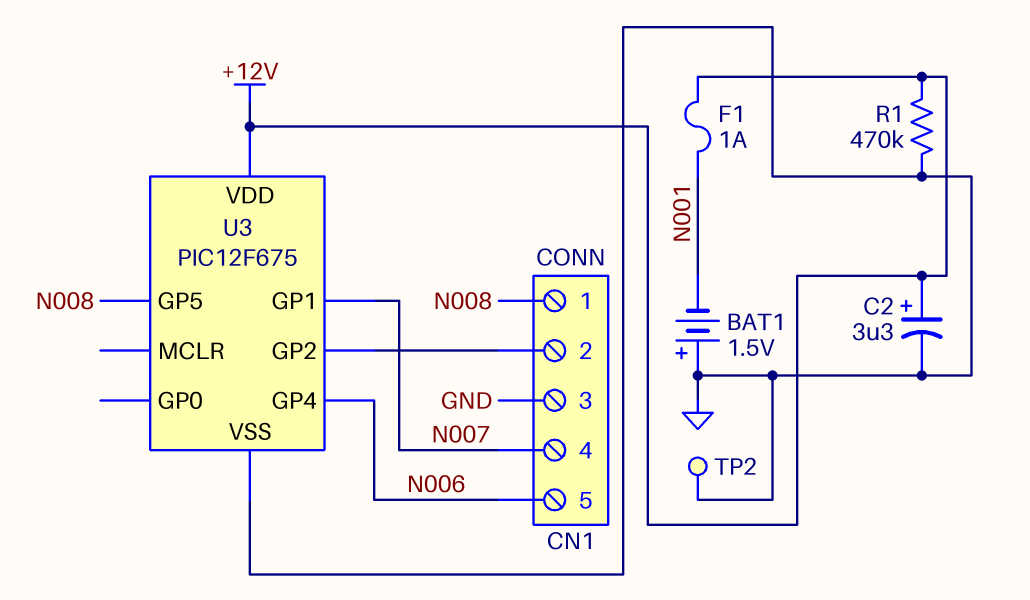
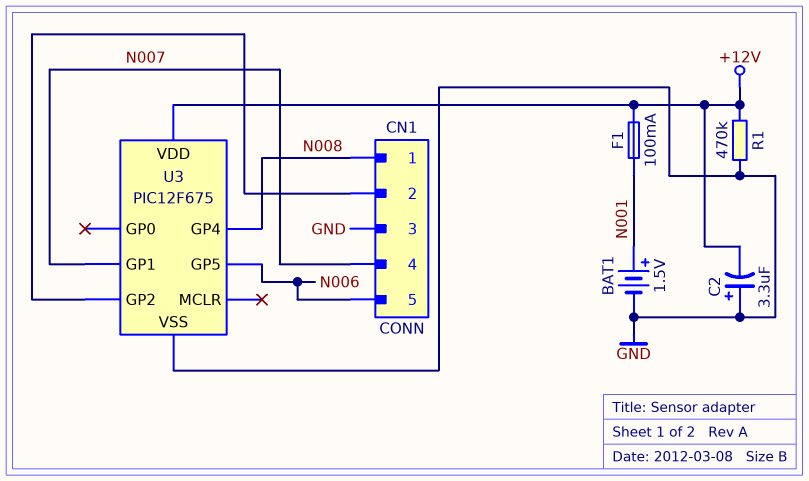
BAT1: 1.5V (plus GND, minus N001) -> 1.5V (plus N001, minus GND)
C2: 3.3uF (plus +12V, minus GND) -> 3.3uF (plus GND, minus +12V)
F1: 1A (+12V, N001) -> 100mA (+12V, N001)
TP2: test point (GND) -> none
U3 pin GP4: N006 -> N008
U3 pin GP5: N008 -> N006

